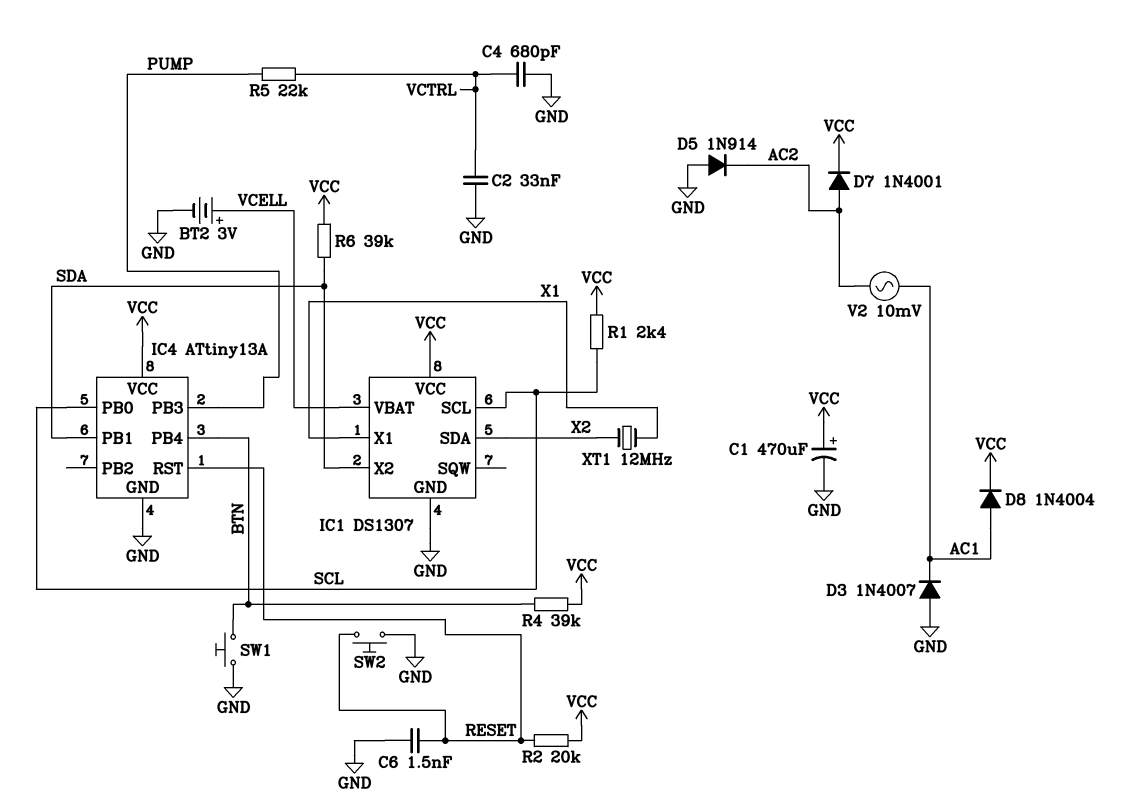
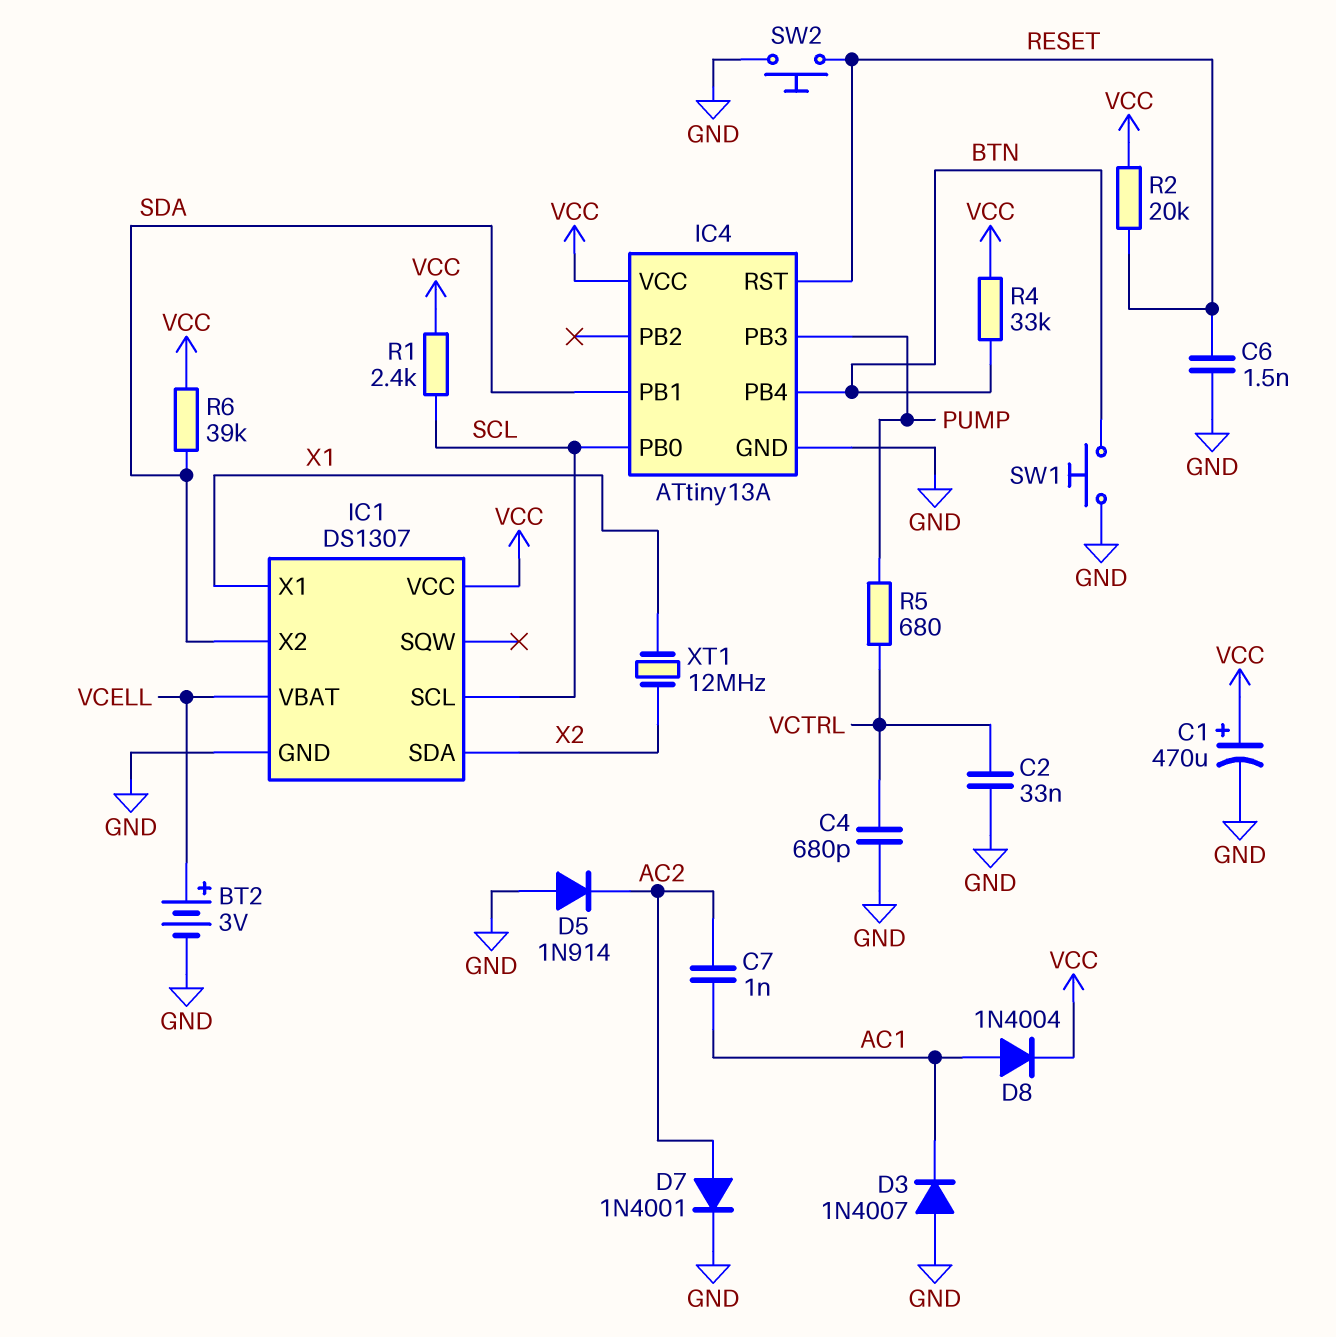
C7: none -> 1nF (AC1, AC2)
D7: diode 1N4001 (A AC2, K VCC) -> diode 1N4001 (A AC2, K GND)
R4: 39k (BTN, VCC) -> 33k (BTN, VCC)
R5: 22k (PUMP, VCTRL) -> 680 (PUMP, VCTRL)
V2: AC 10mV (AC1, AC2) -> none

